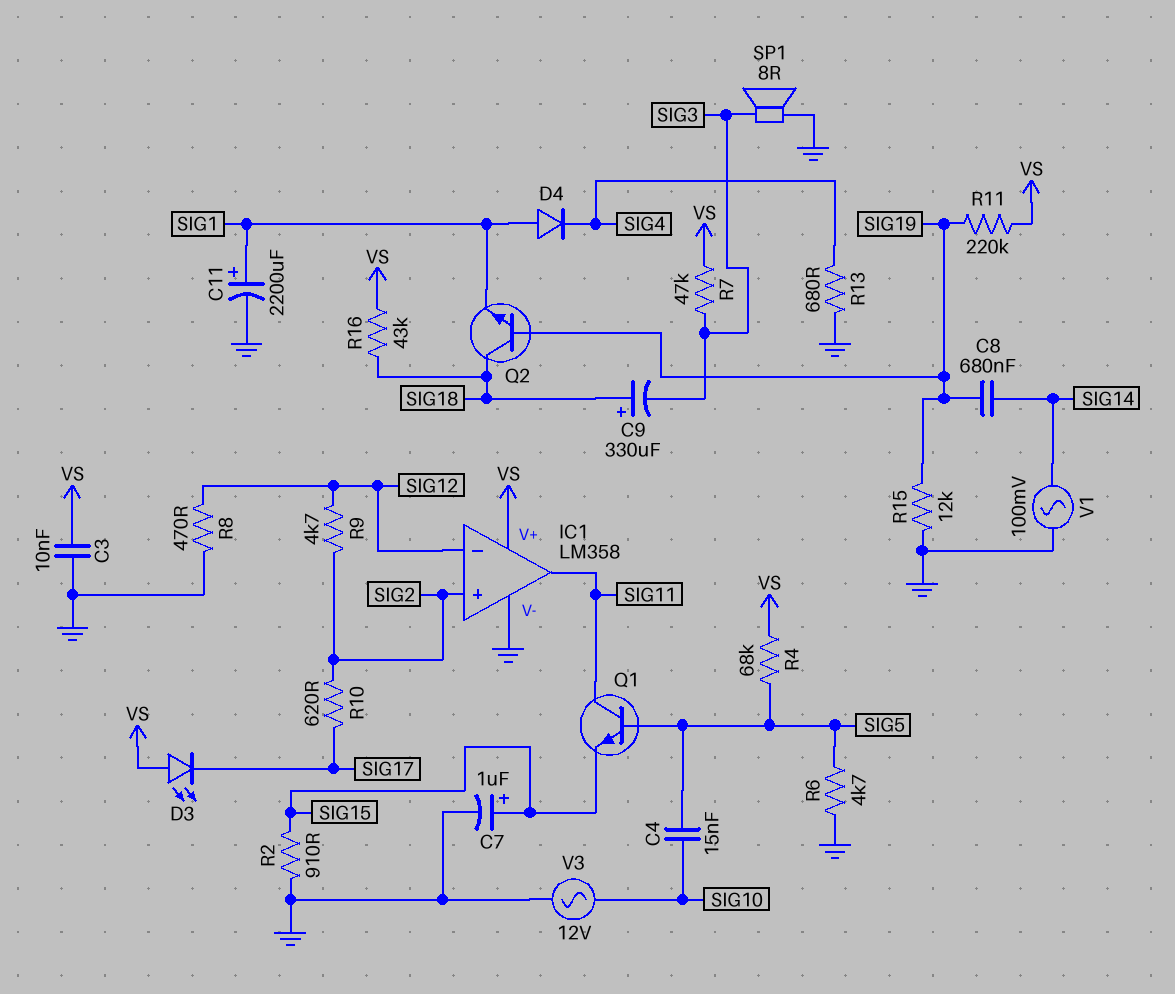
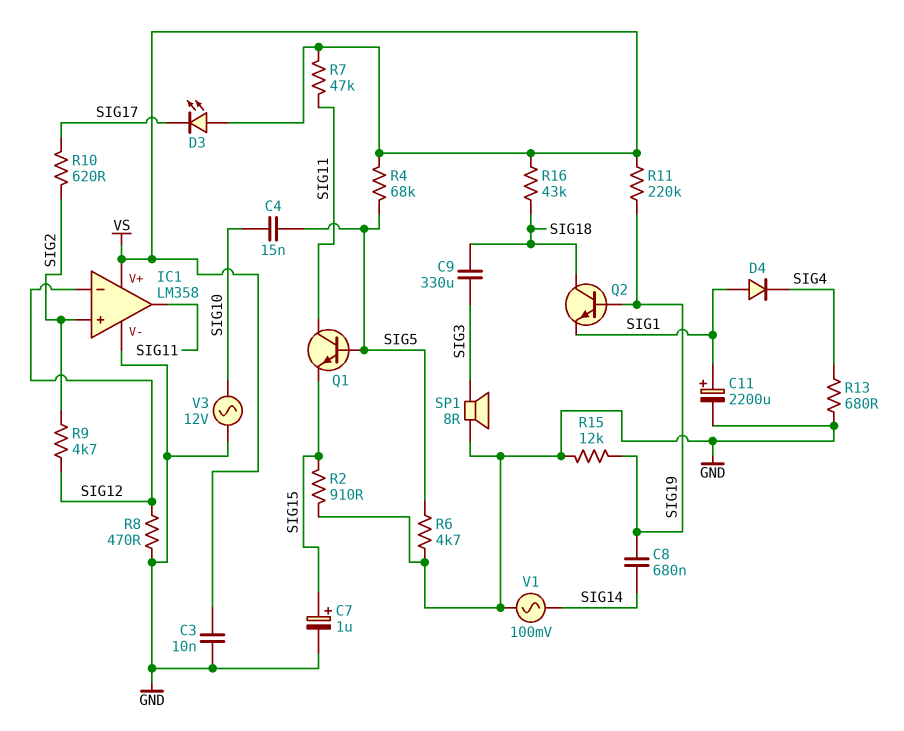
C9: 330uF (plus SIG18, minus SIG3) -> 330uF (SIG3, SIG18)
R7: 47k (SIG3, VS) -> 47k (SIG11, VS)

